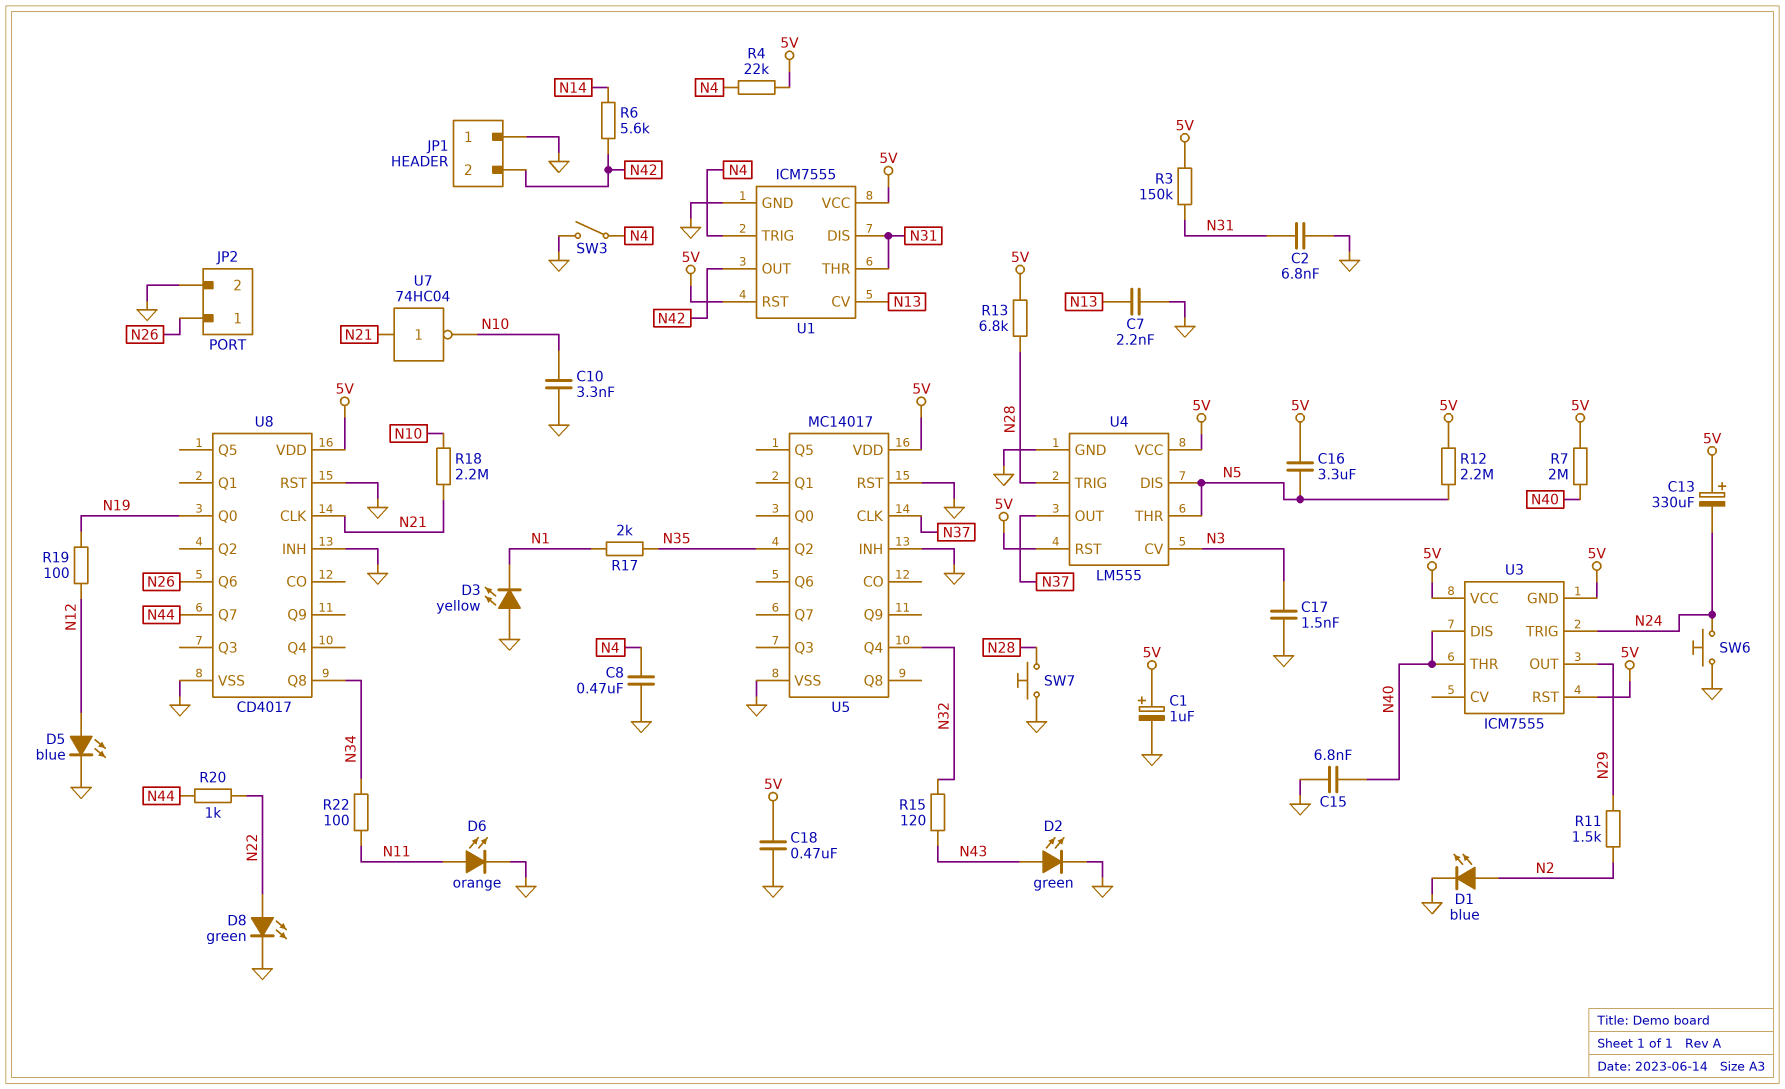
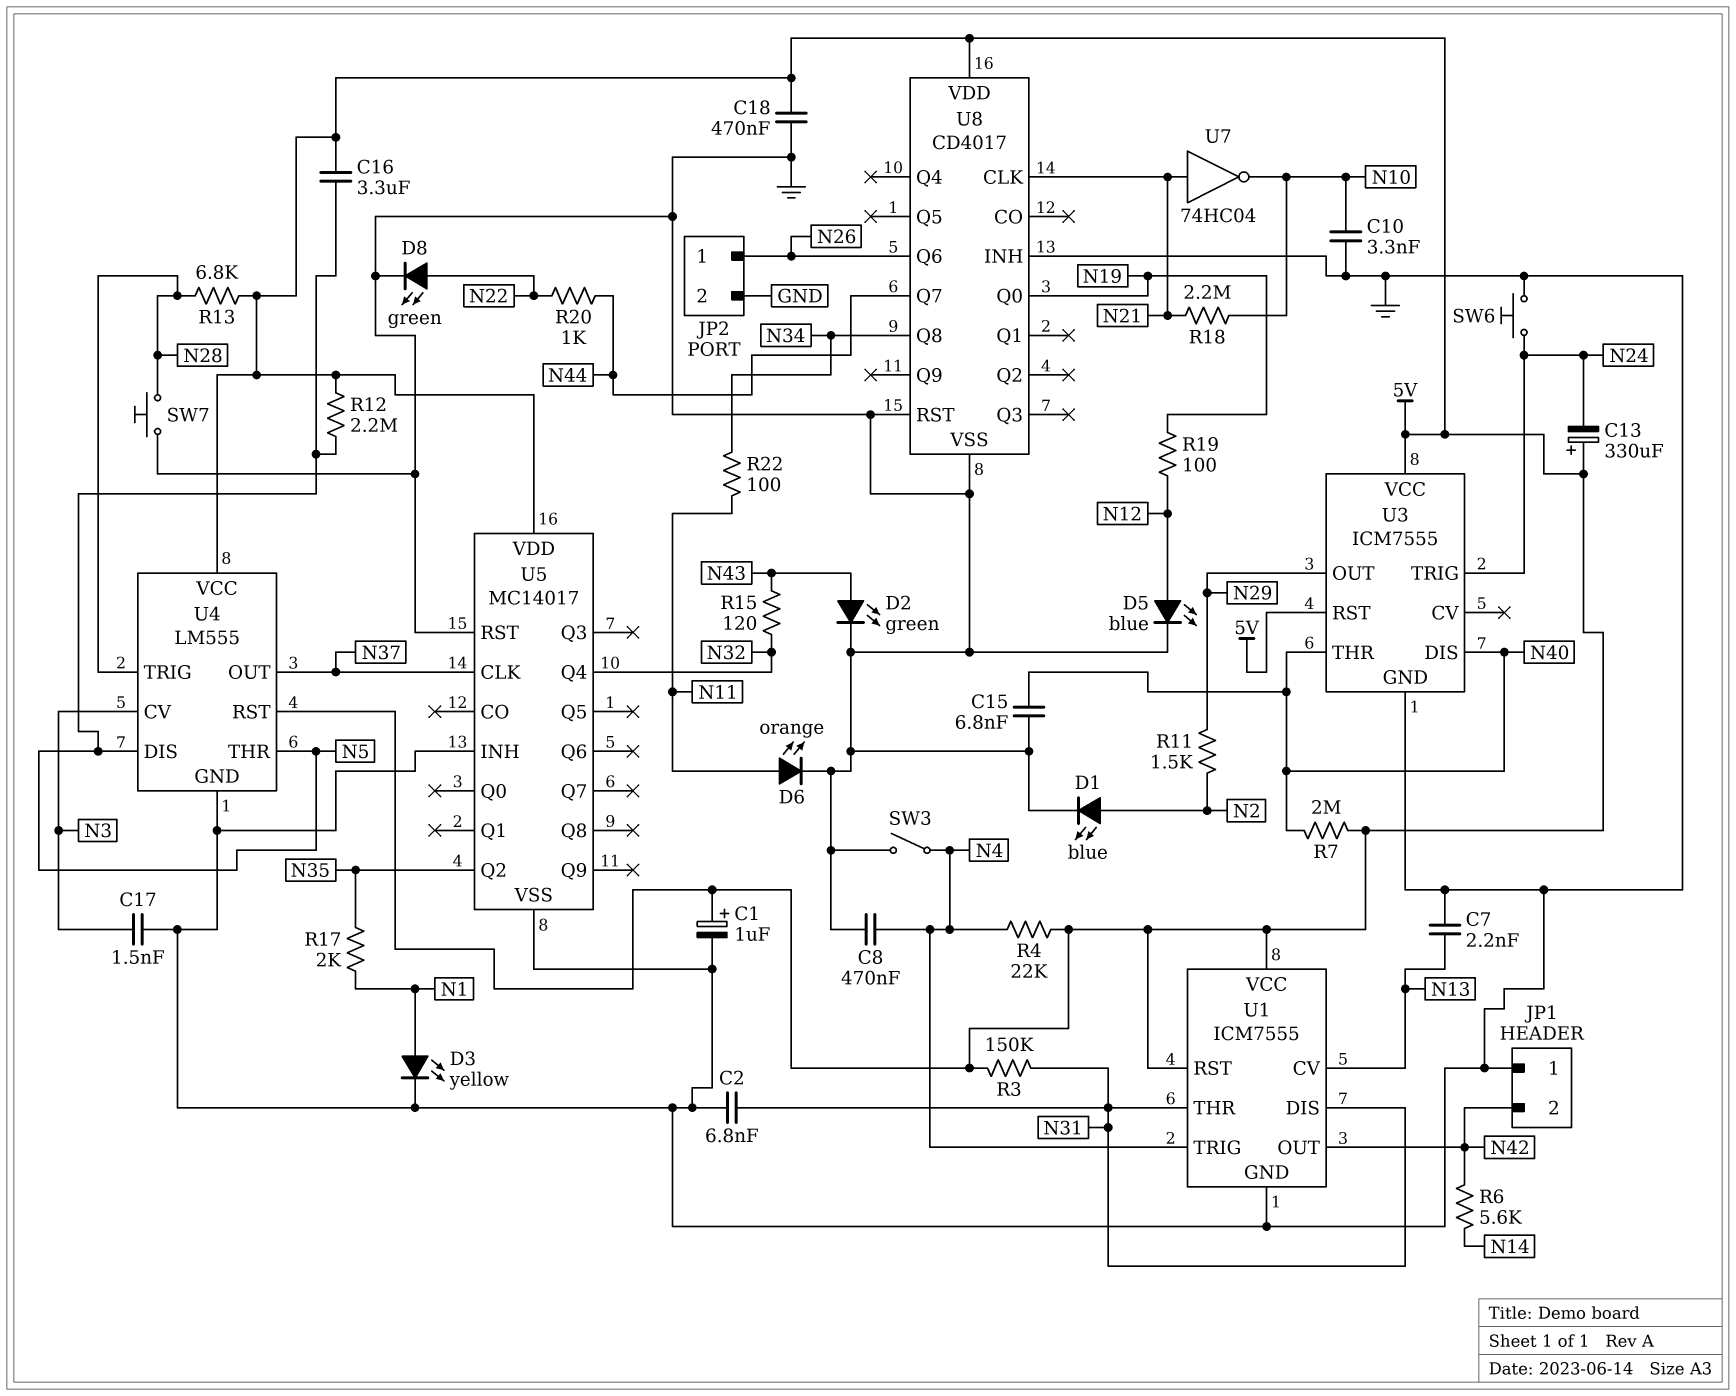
D3: LED yellow (A GND, K N1) -> LED yellow (A N1, K GND)
U3 pin GND: 5V -> GND

